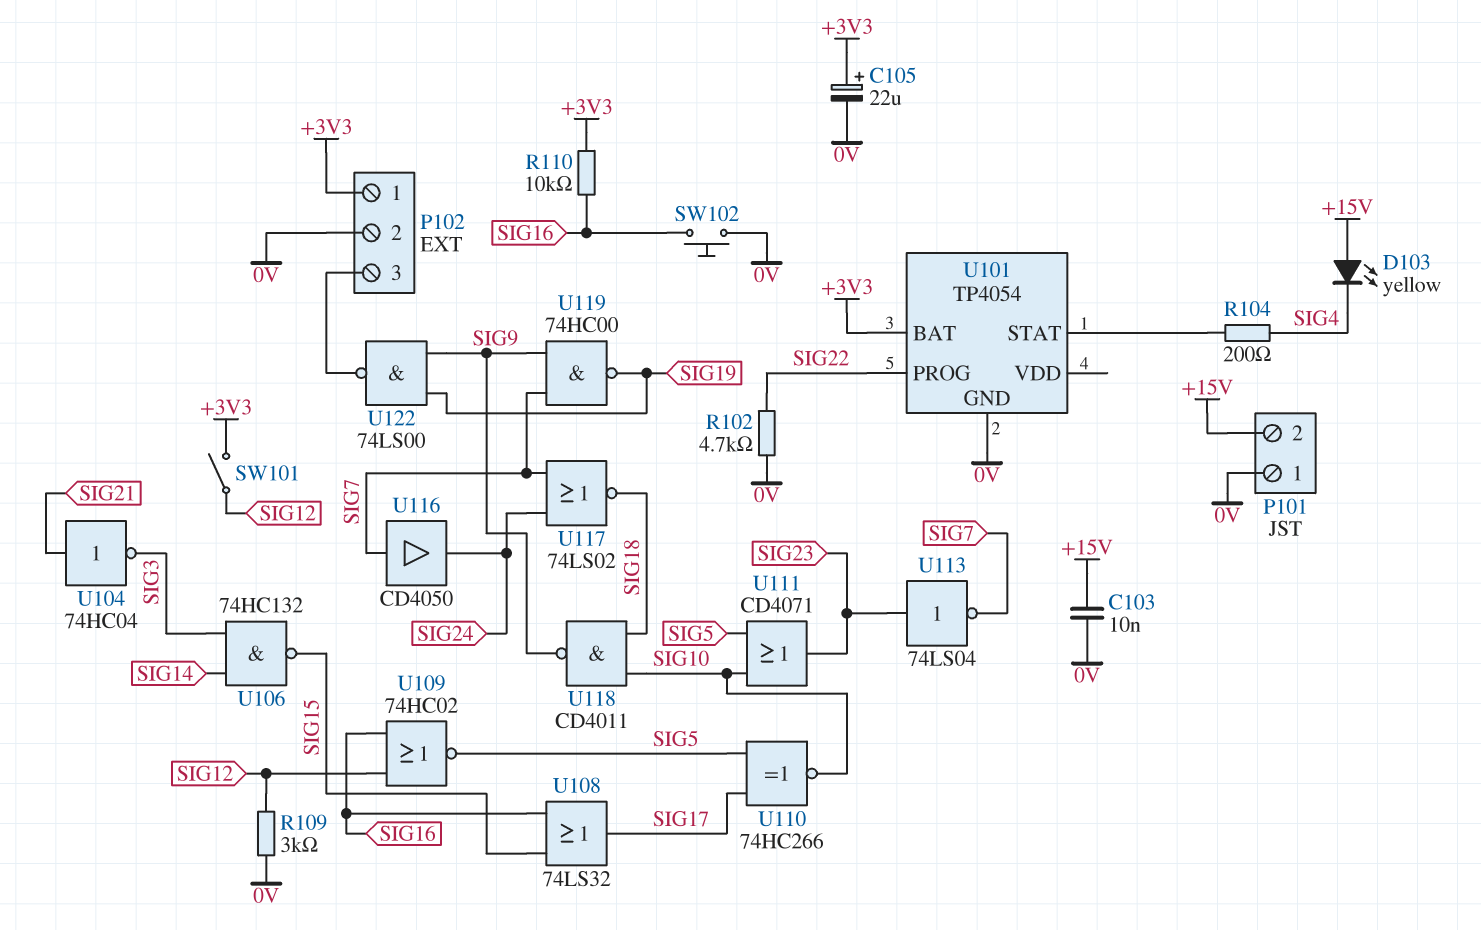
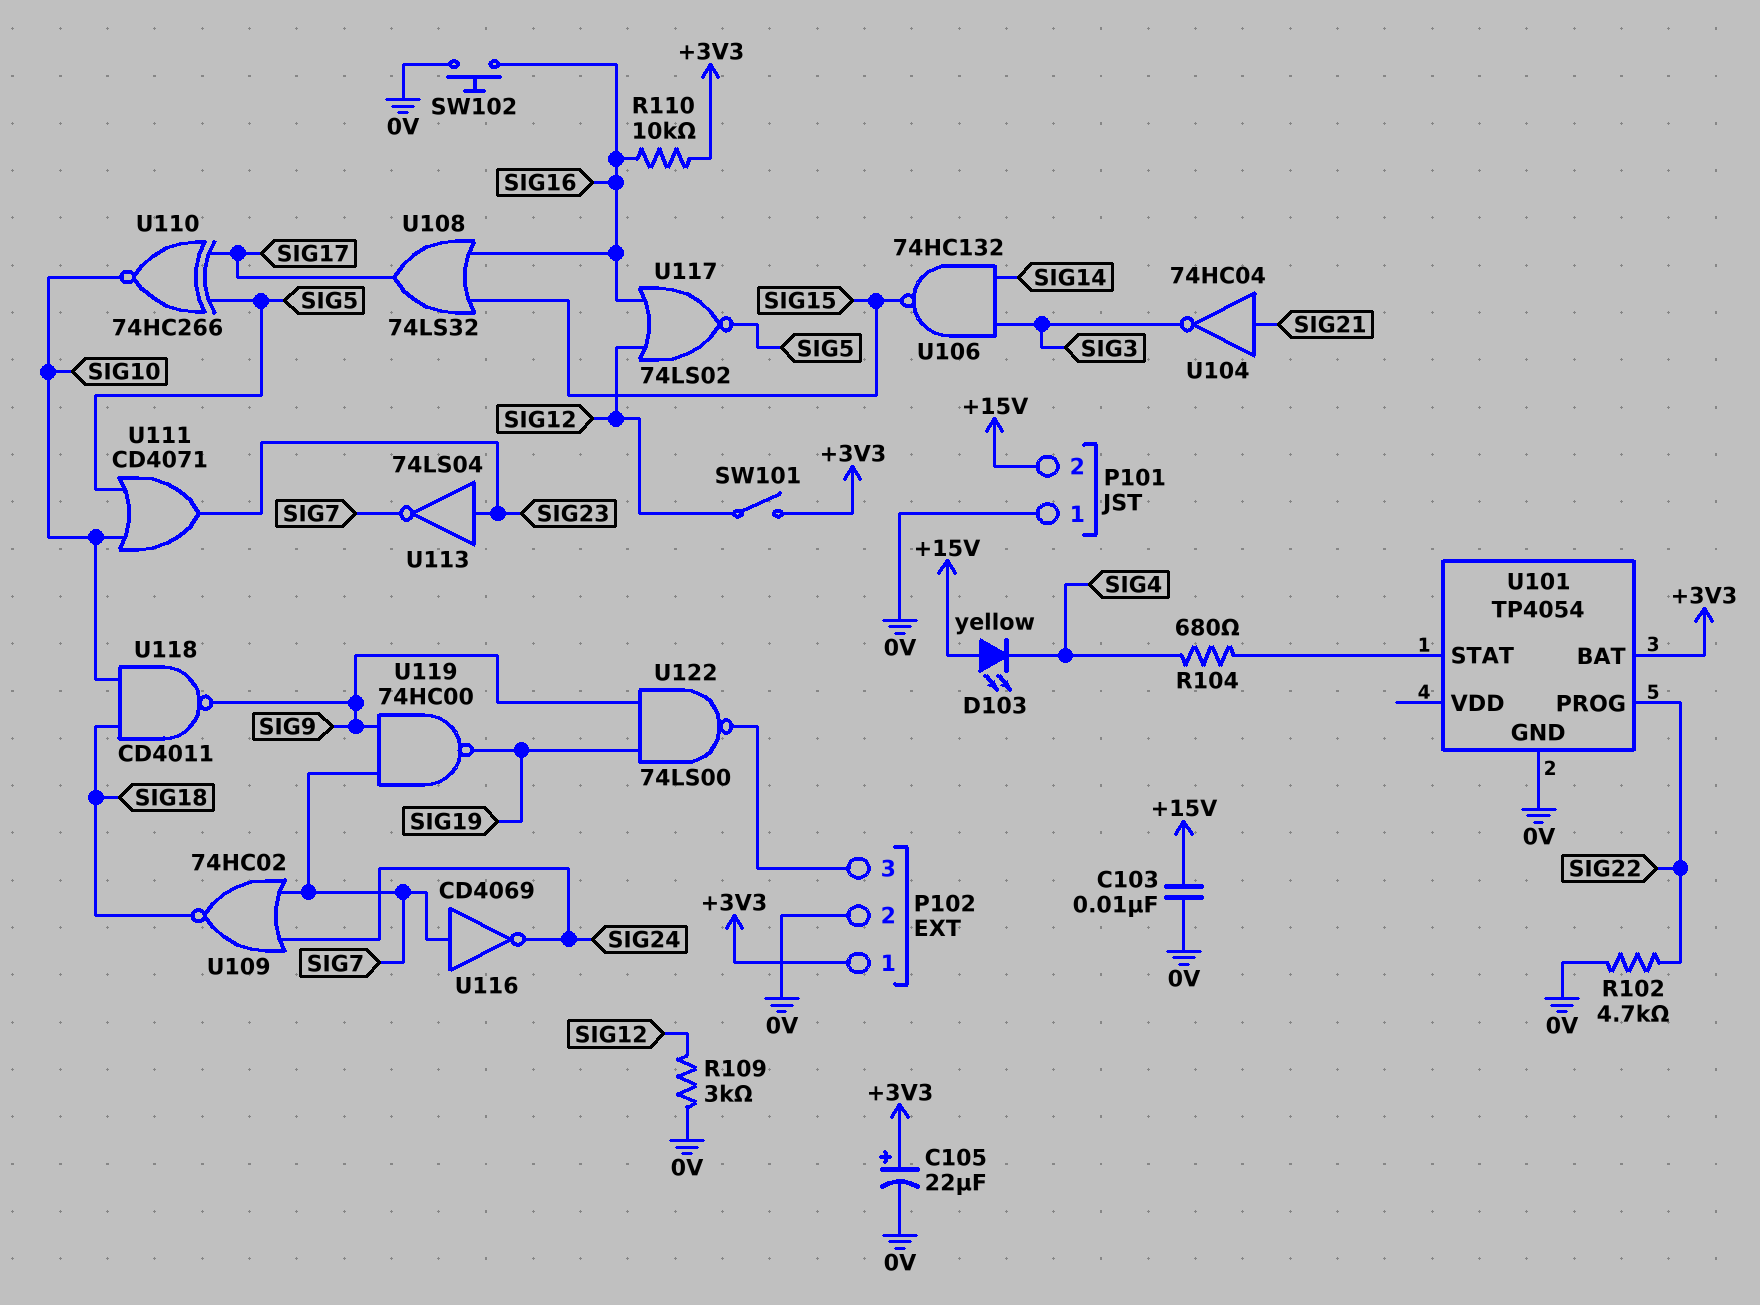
R104: 200 (SIG4, U101/STAT) -> 680 (SIG4, U101/STAT)
U109: NOR 74HC02 (in SIG12, in SIG16, out SIG5) -> NOR 74HC02 (in SIG7, in SIG24, out SIG18)
U116: buffer CD4050 (in SIG7, out SIG24) -> NOT CD4069 (in SIG7, out SIG24)
U117: NOR 74LS02 (in SIG7, in SIG24, out SIG18) -> NOR 74LS02 (in SIG12, in SIG16, out SIG5)

